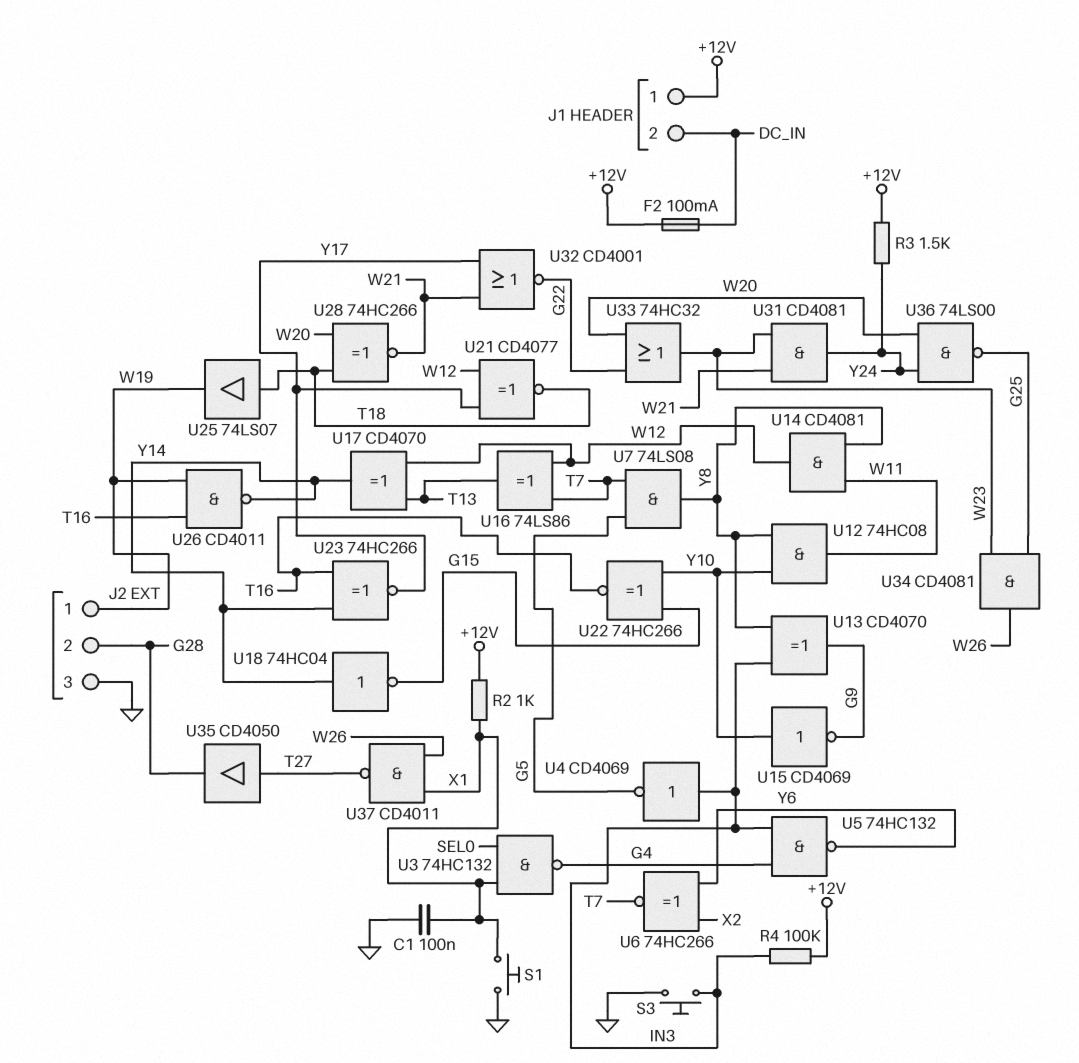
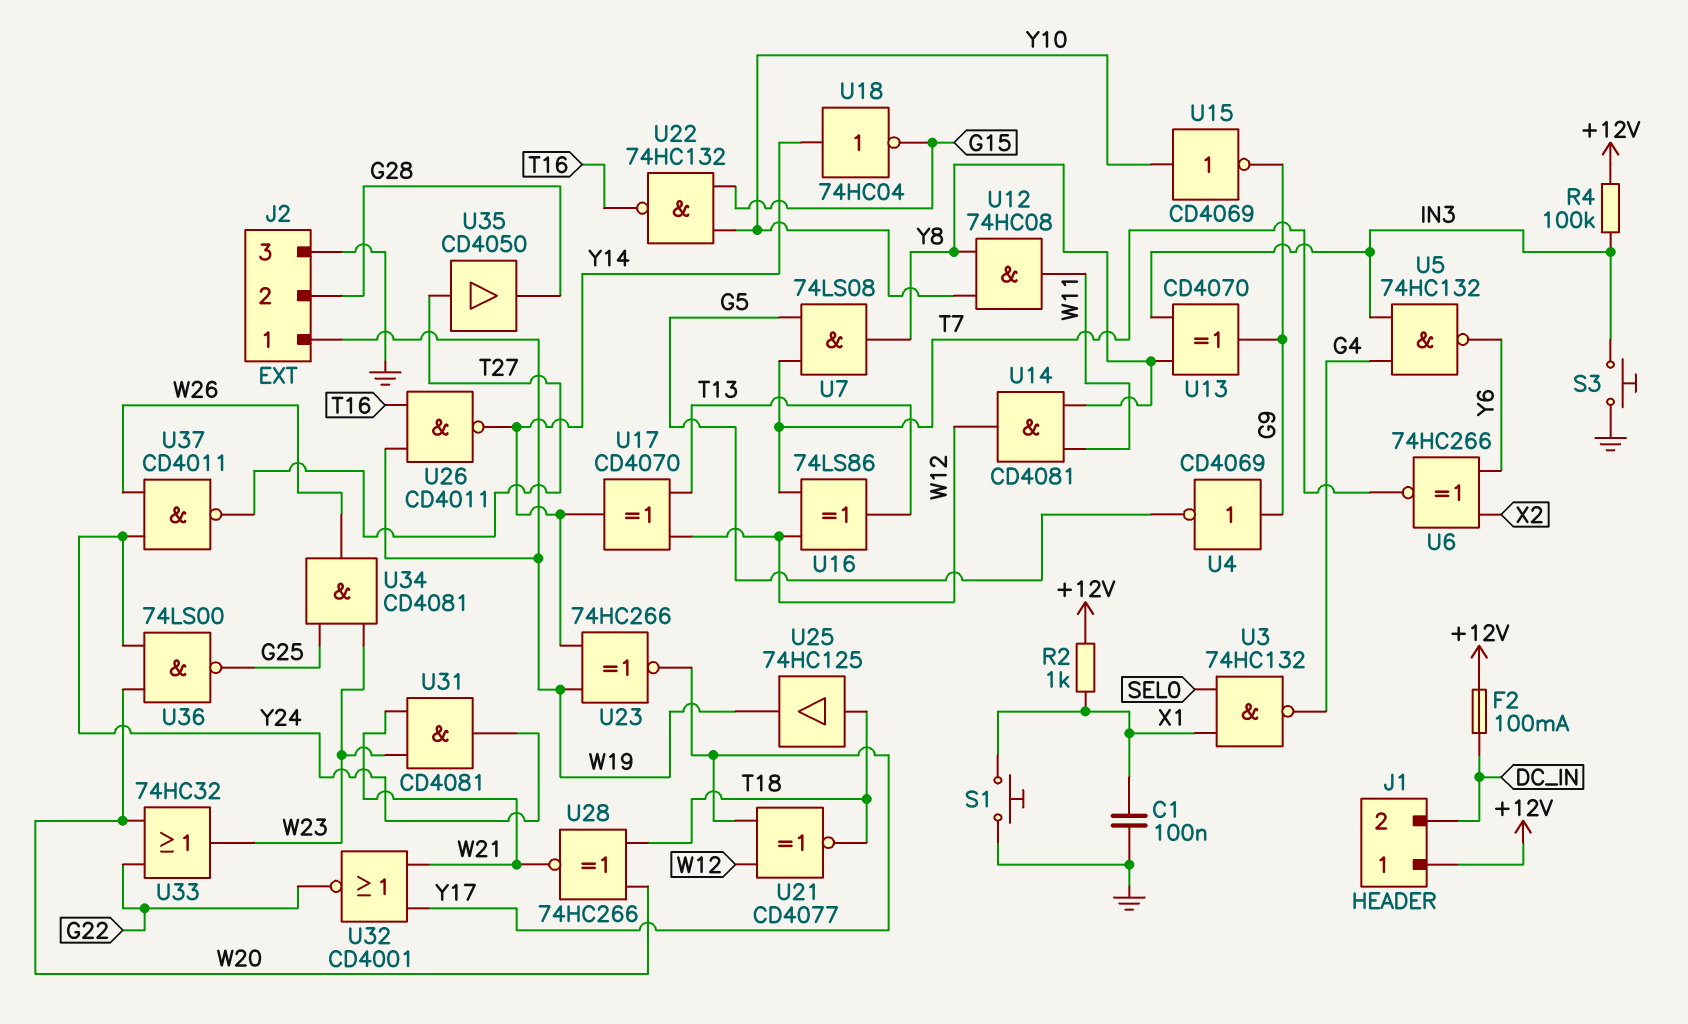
R3: 1.5k (+12V, Y24) -> none
U4: NOT CD4069 (in IN3, out G5) -> NOT CD4069 (in G9, out G5)
U22: XNOR 74HC266 (in G15, in Y10, out T16) -> NAND 74HC132 (in G15, in Y10, out T16)
U23: XNOR 74HC266 (in T16, in Y14, out Y17) -> XNOR 74HC266 (in W19, in Y14, out Y17)
U25: buffer 74LS07 (in T18, out W19) -> buffer 74HC125 (in T18, out W19)
U37: NAND CD4011 (in W26, in X1, out T27) -> NAND CD4011 (in W26, in Y24, out T27)

